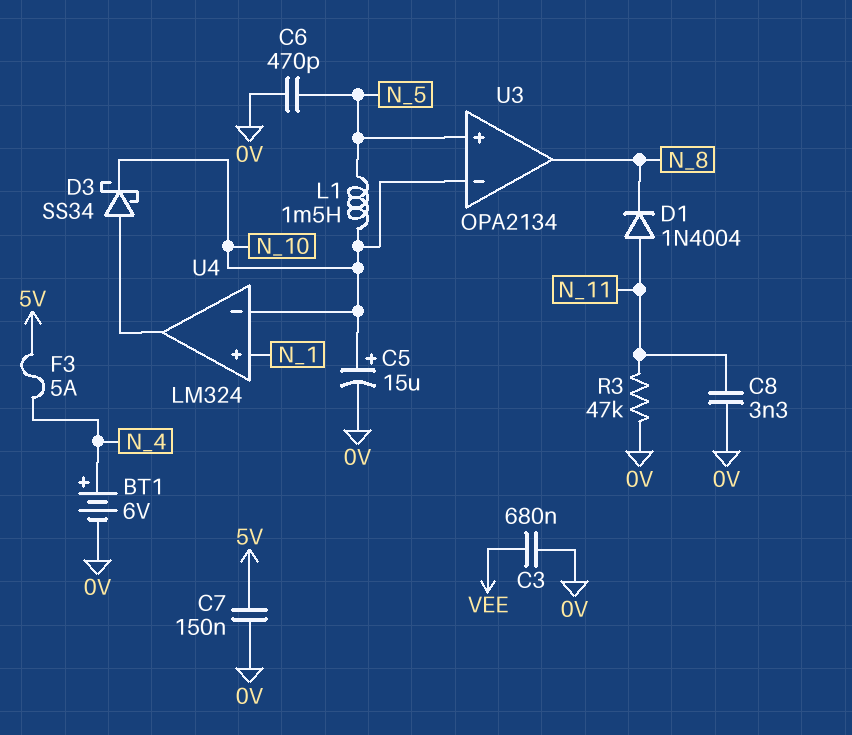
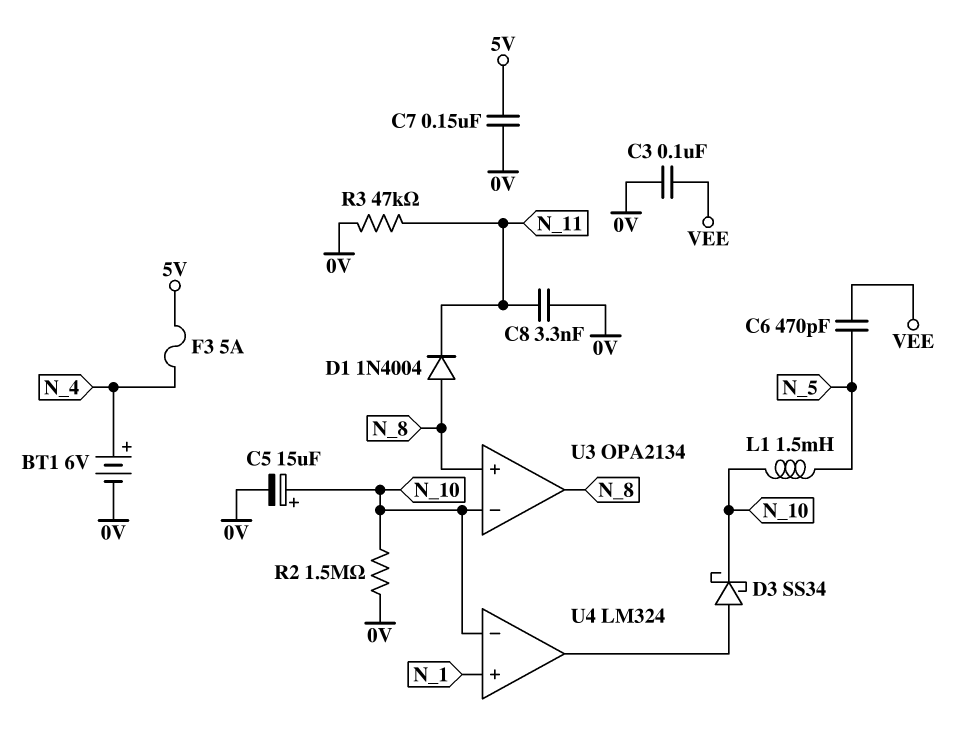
C3: 680nF (0V, VEE) -> 100nF (0V, VEE)
C6: 470pF (0V, N_5) -> 470pF (N_5, VEE)
D1: diode 1N4004 (A N_11, K N_8) -> diode 1N4004 (A N_8, K N_11)
R2: none -> 1.5M (0V, N_10)
U3 pin in+: N_5 -> N_8

